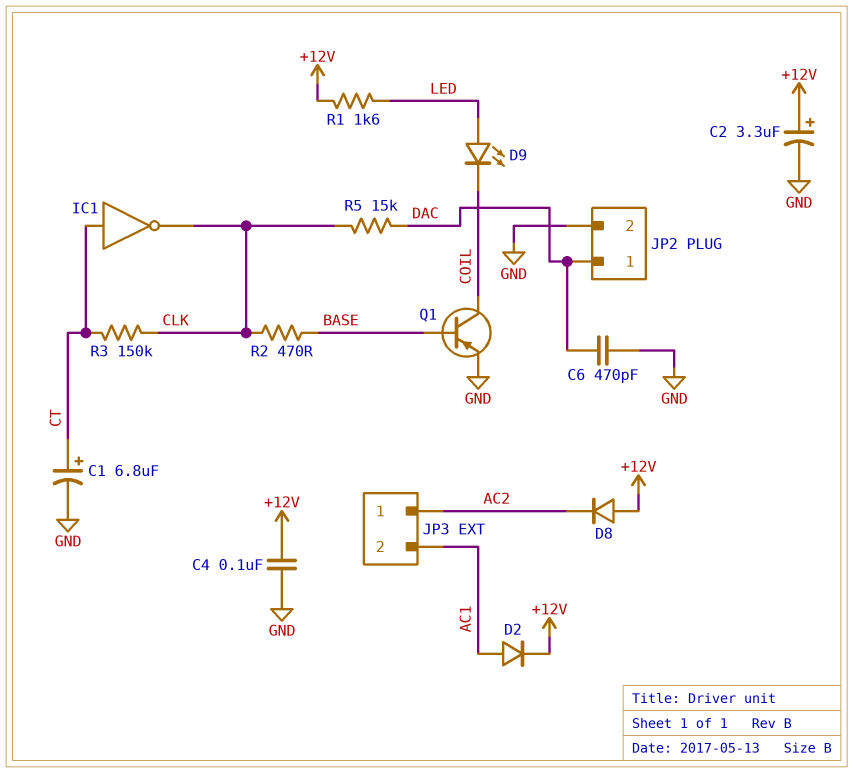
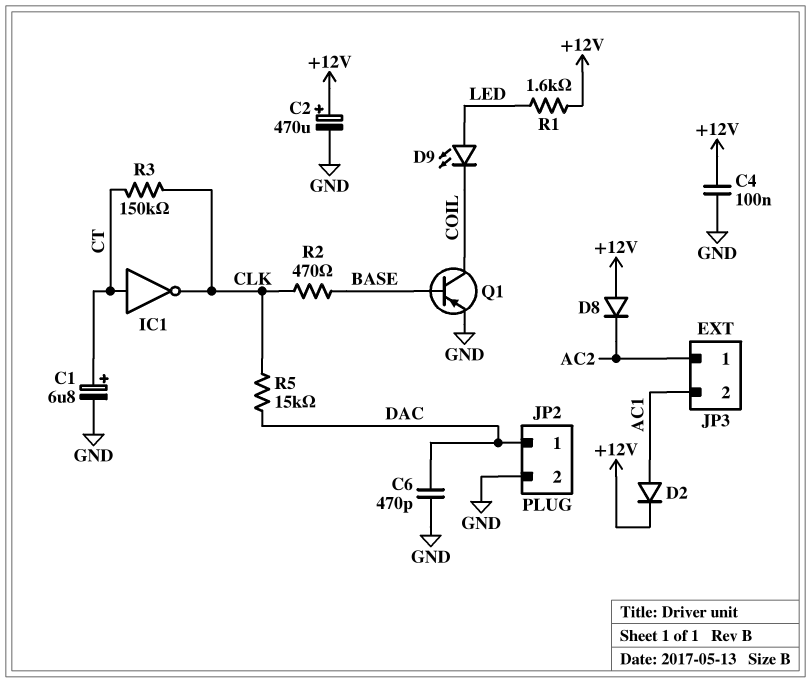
C2: 3.3uF (plus +12V, minus GND) -> 470uF (plus +12V, minus GND)

